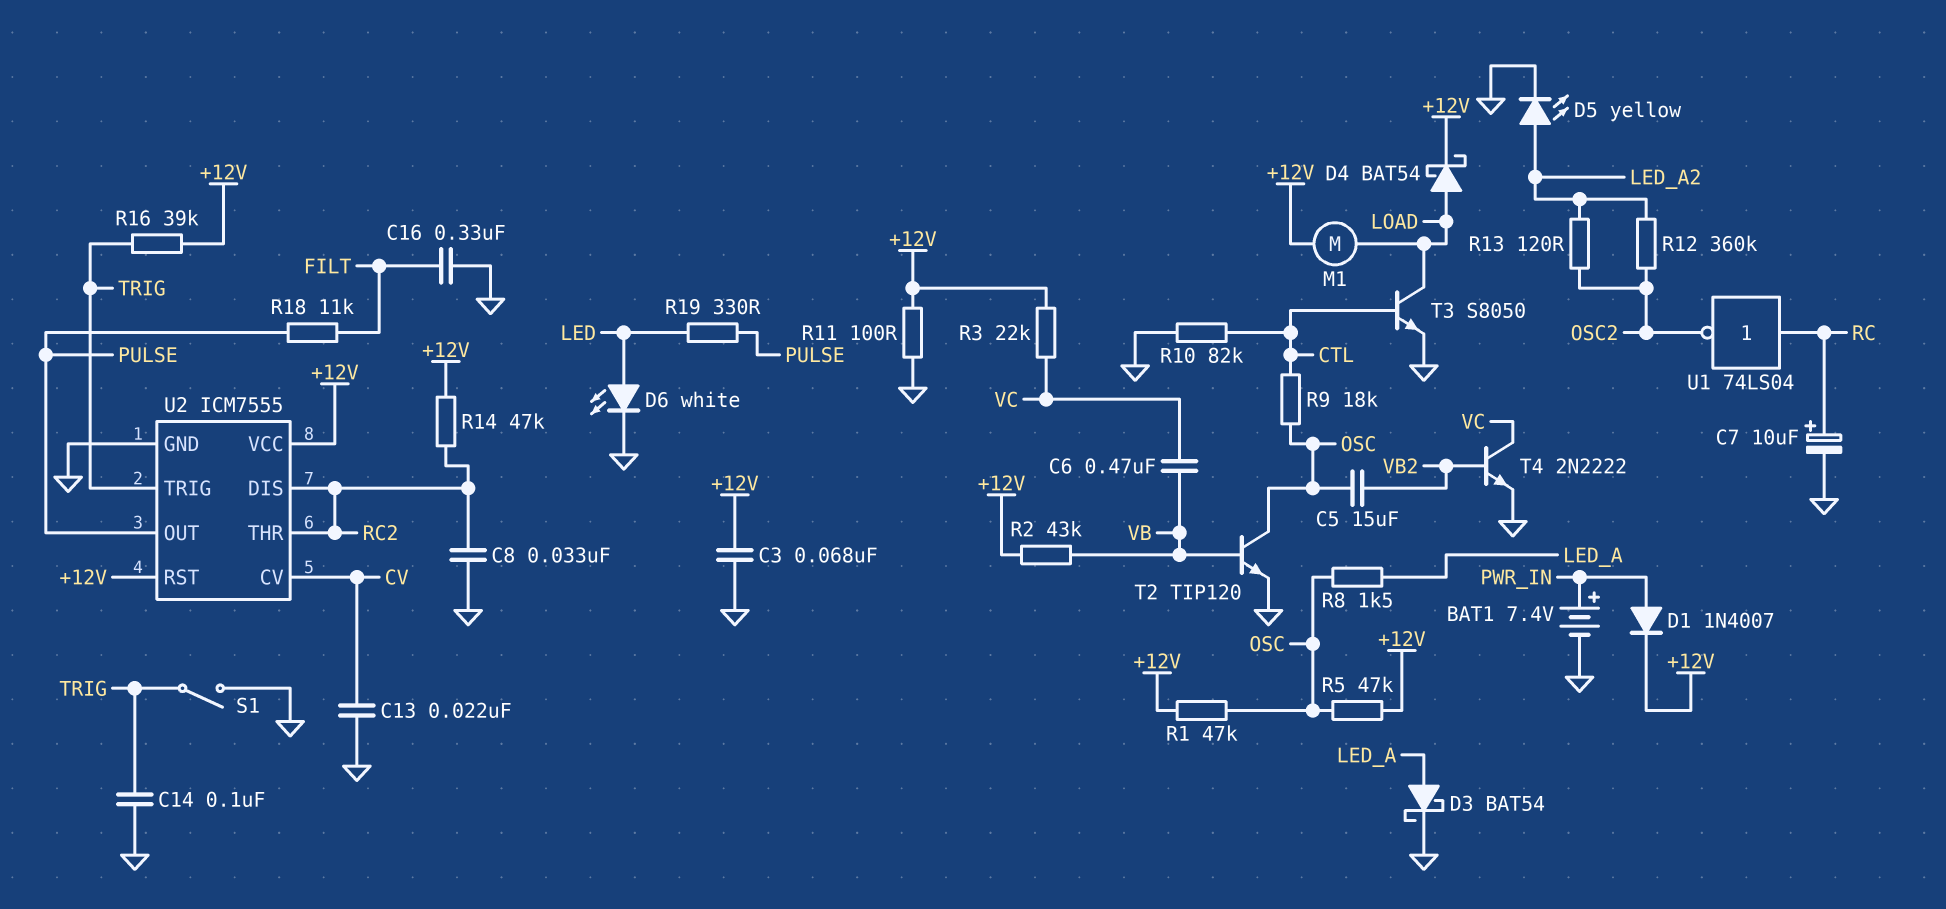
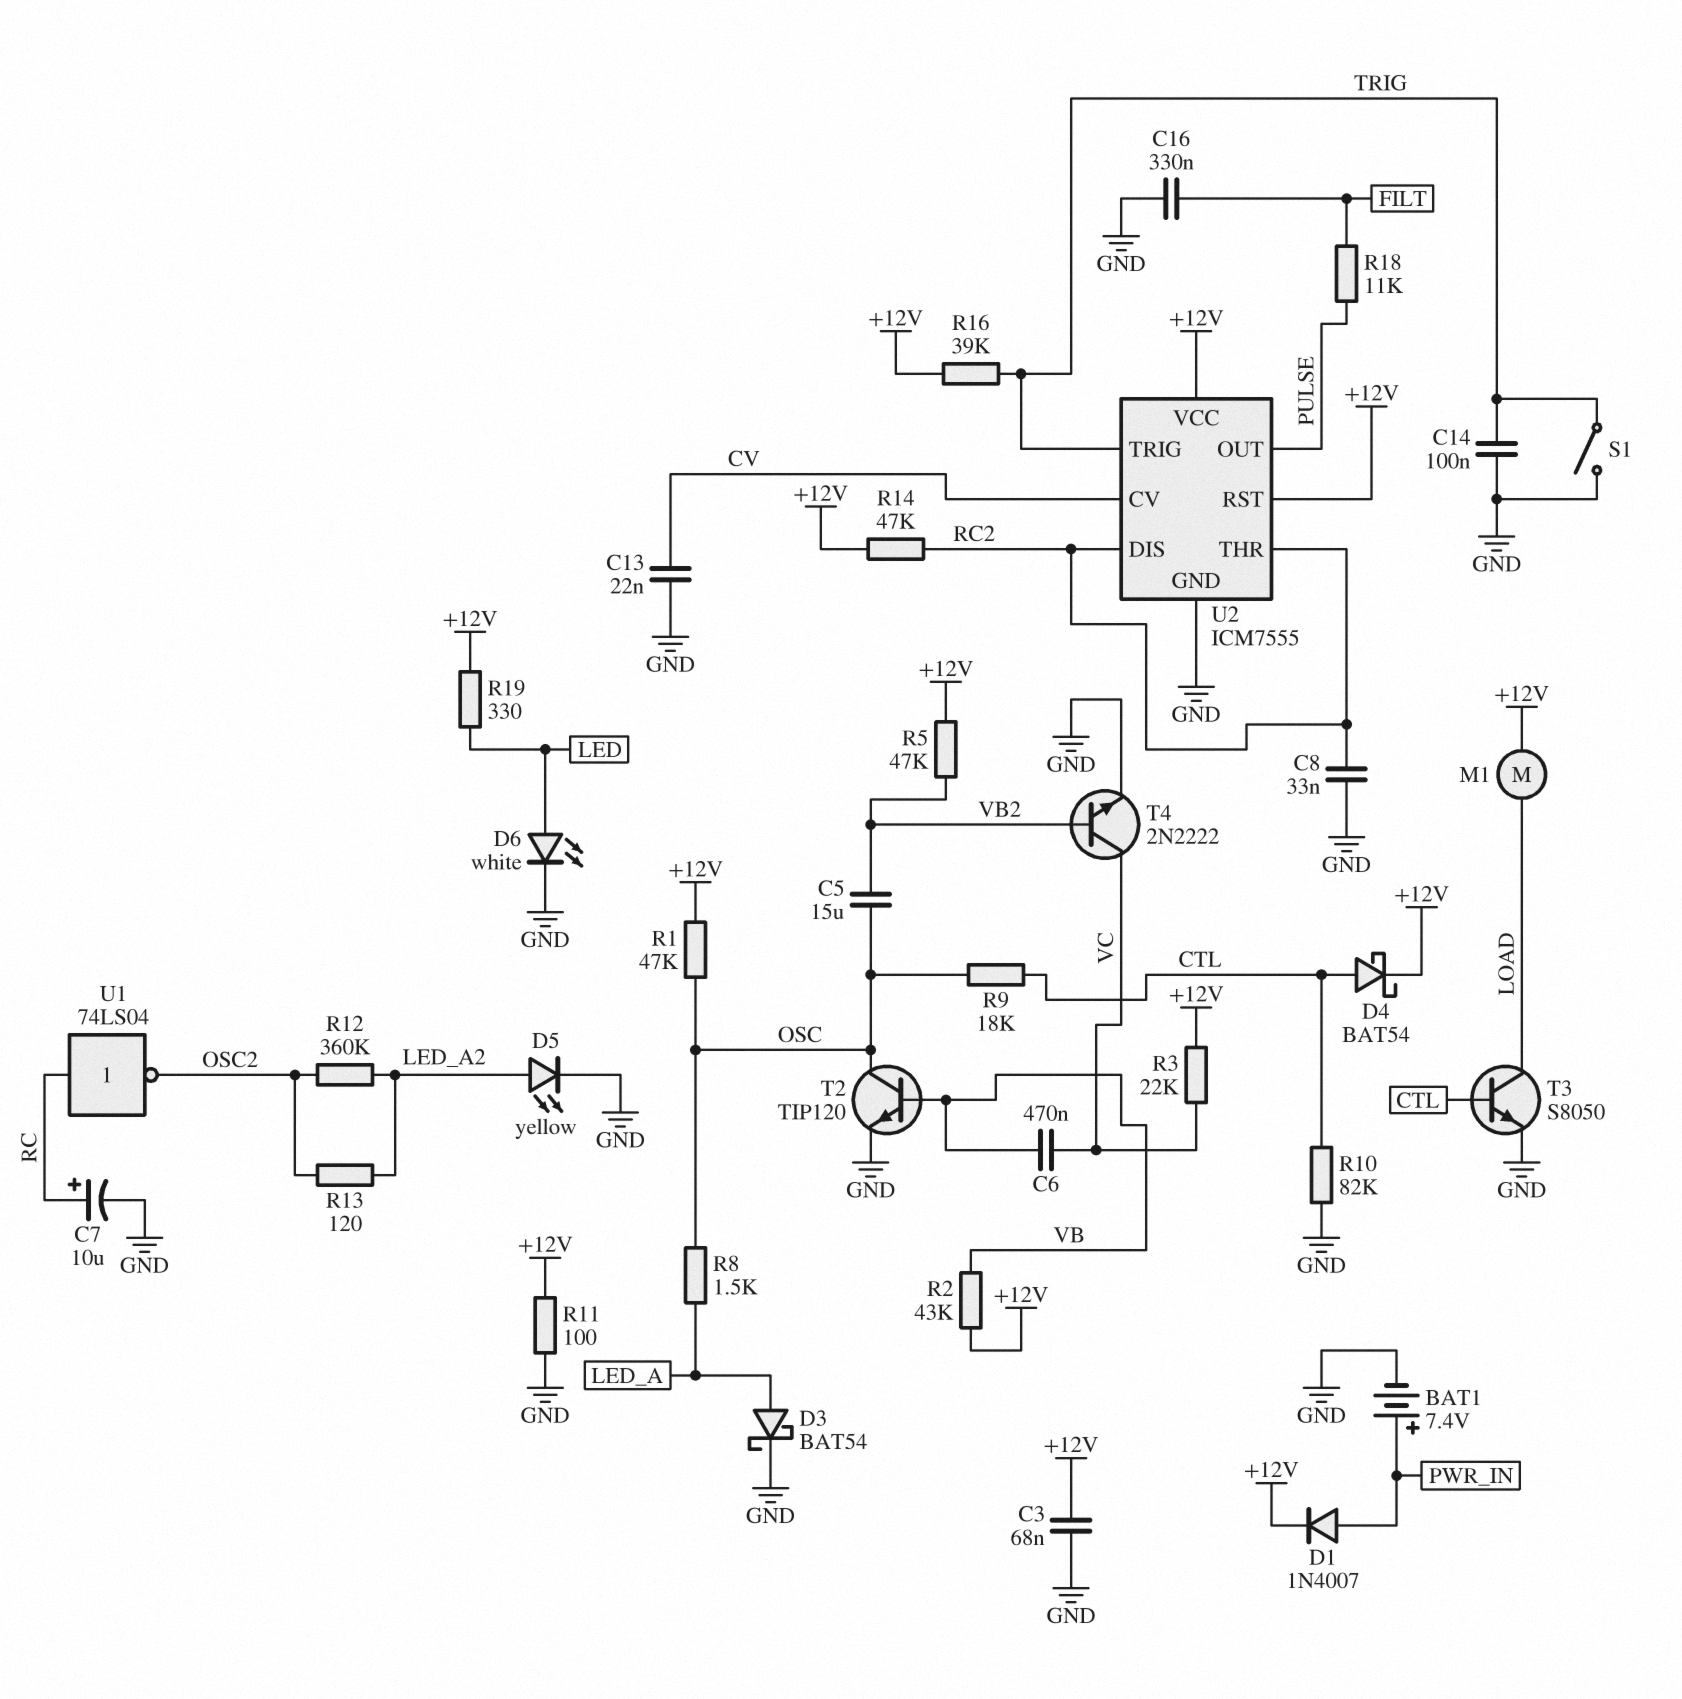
D4: schottky BAT54 (A LOAD, K +12V) -> schottky BAT54 (A CTL, K +12V)
R5: 47k (+12V, OSC) -> 47k (+12V, VB2)
R19: 330 (LED, PULSE) -> 330 (+12V, LED)

